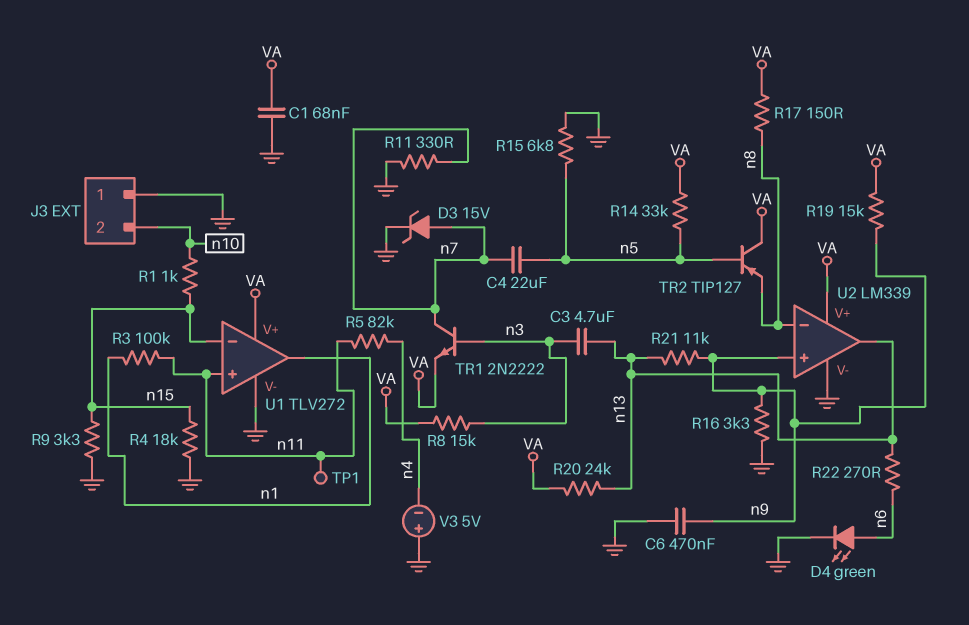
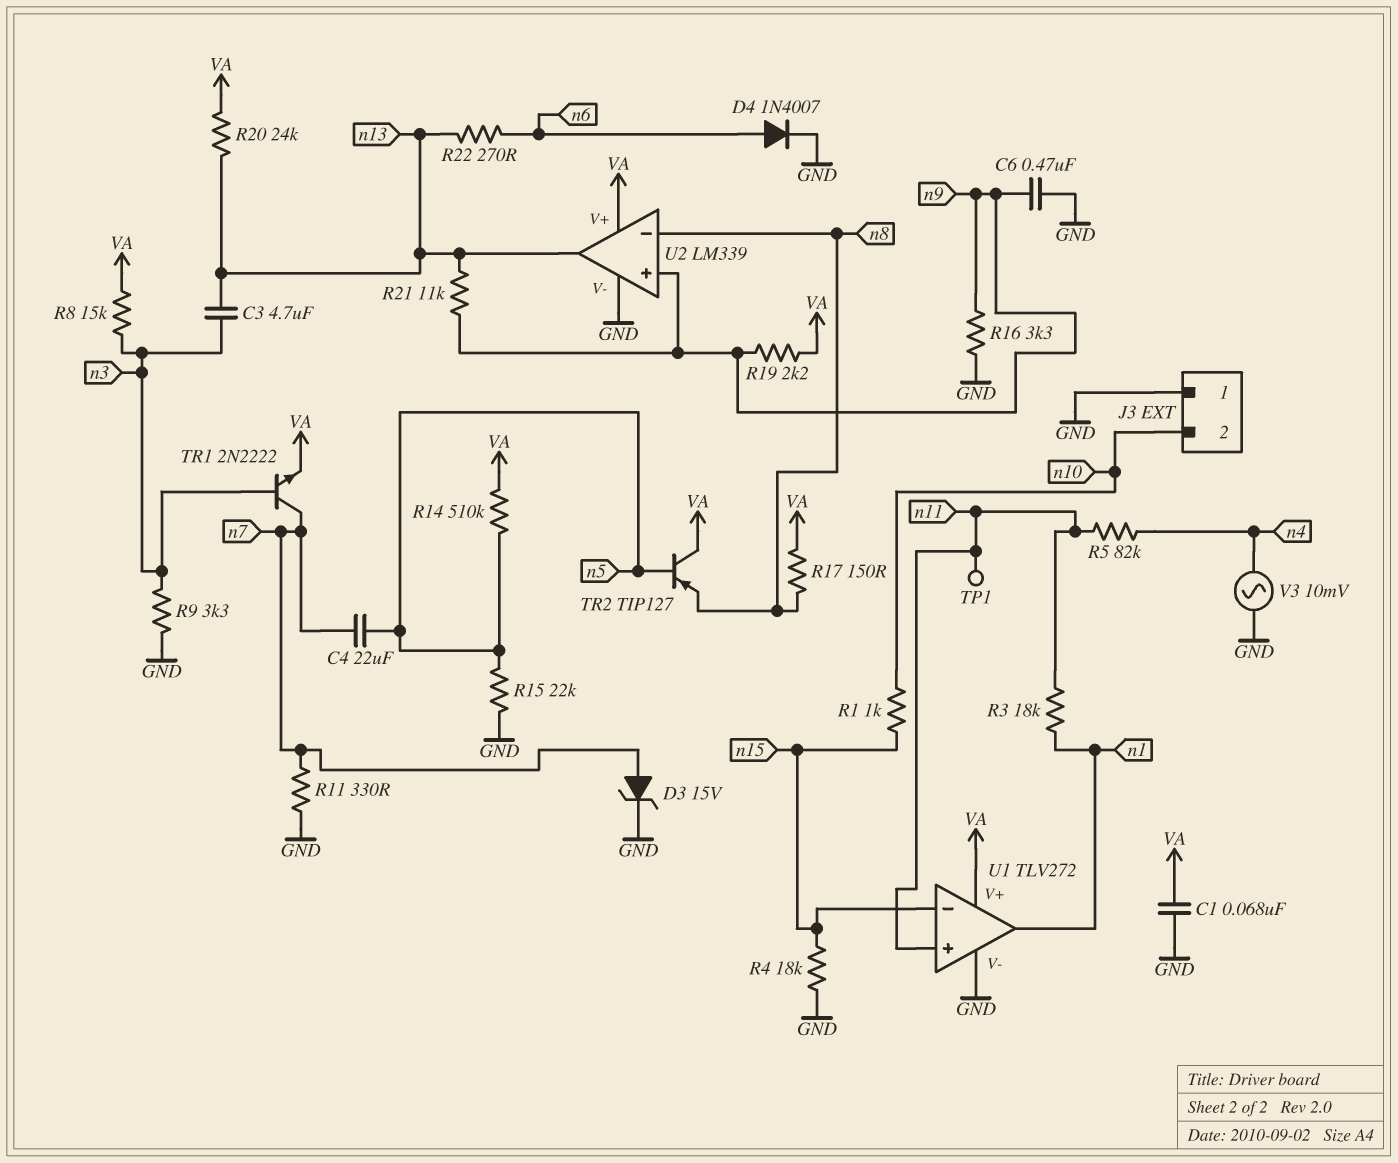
D4: LED green (A n6, K GND) -> diode 1N4007 (A n6, K GND)
R3: 100k (n1, n11) -> 18k (n1, n11)
R9: 3.3k (GND, n15) -> 3.3k (GND, n3)
R14: 33k (VA, n5) -> 510k (VA, n5)
R15: 6.8k (GND, n5) -> 22k (GND, n5)
R19: 15k (VA, n9) -> 2.2k (VA, n9)
V3: 5V (plus GND, minus n4) -> AC 10mV (GND, n4)

